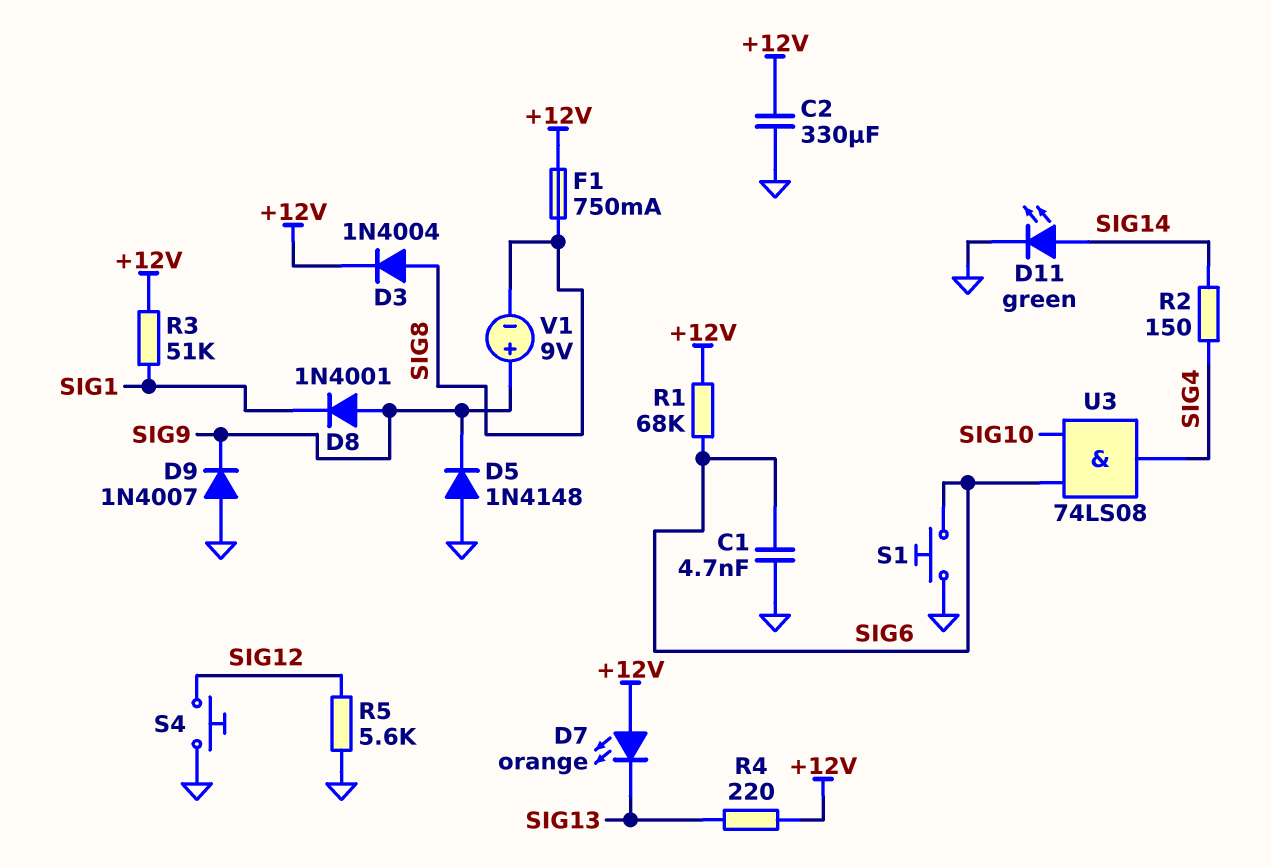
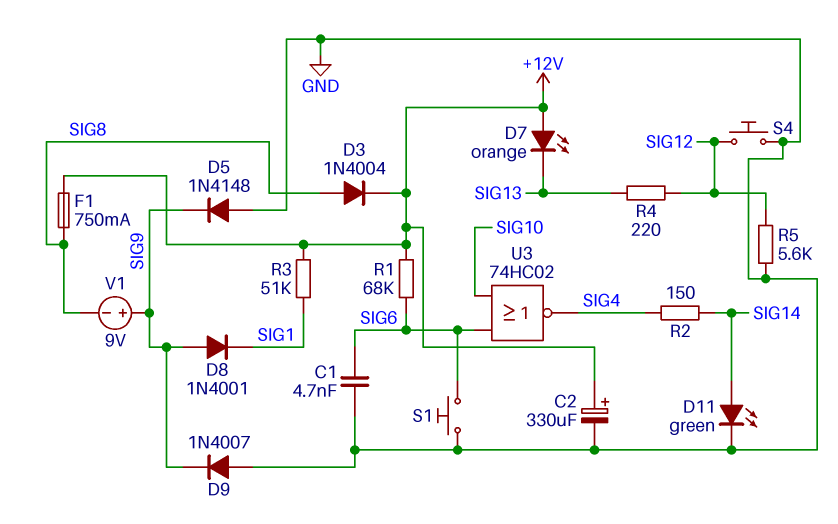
C2: 330uF (+12V, GND) -> 330uF (plus +12V, minus GND)
R4: 220 (+12V, SIG13) -> 220 (SIG12, SIG13)
U3: AND 74LS08 (in SIG6, in SIG10, out SIG4) -> NOR 74HC02 (in SIG6, in SIG10, out SIG4)

